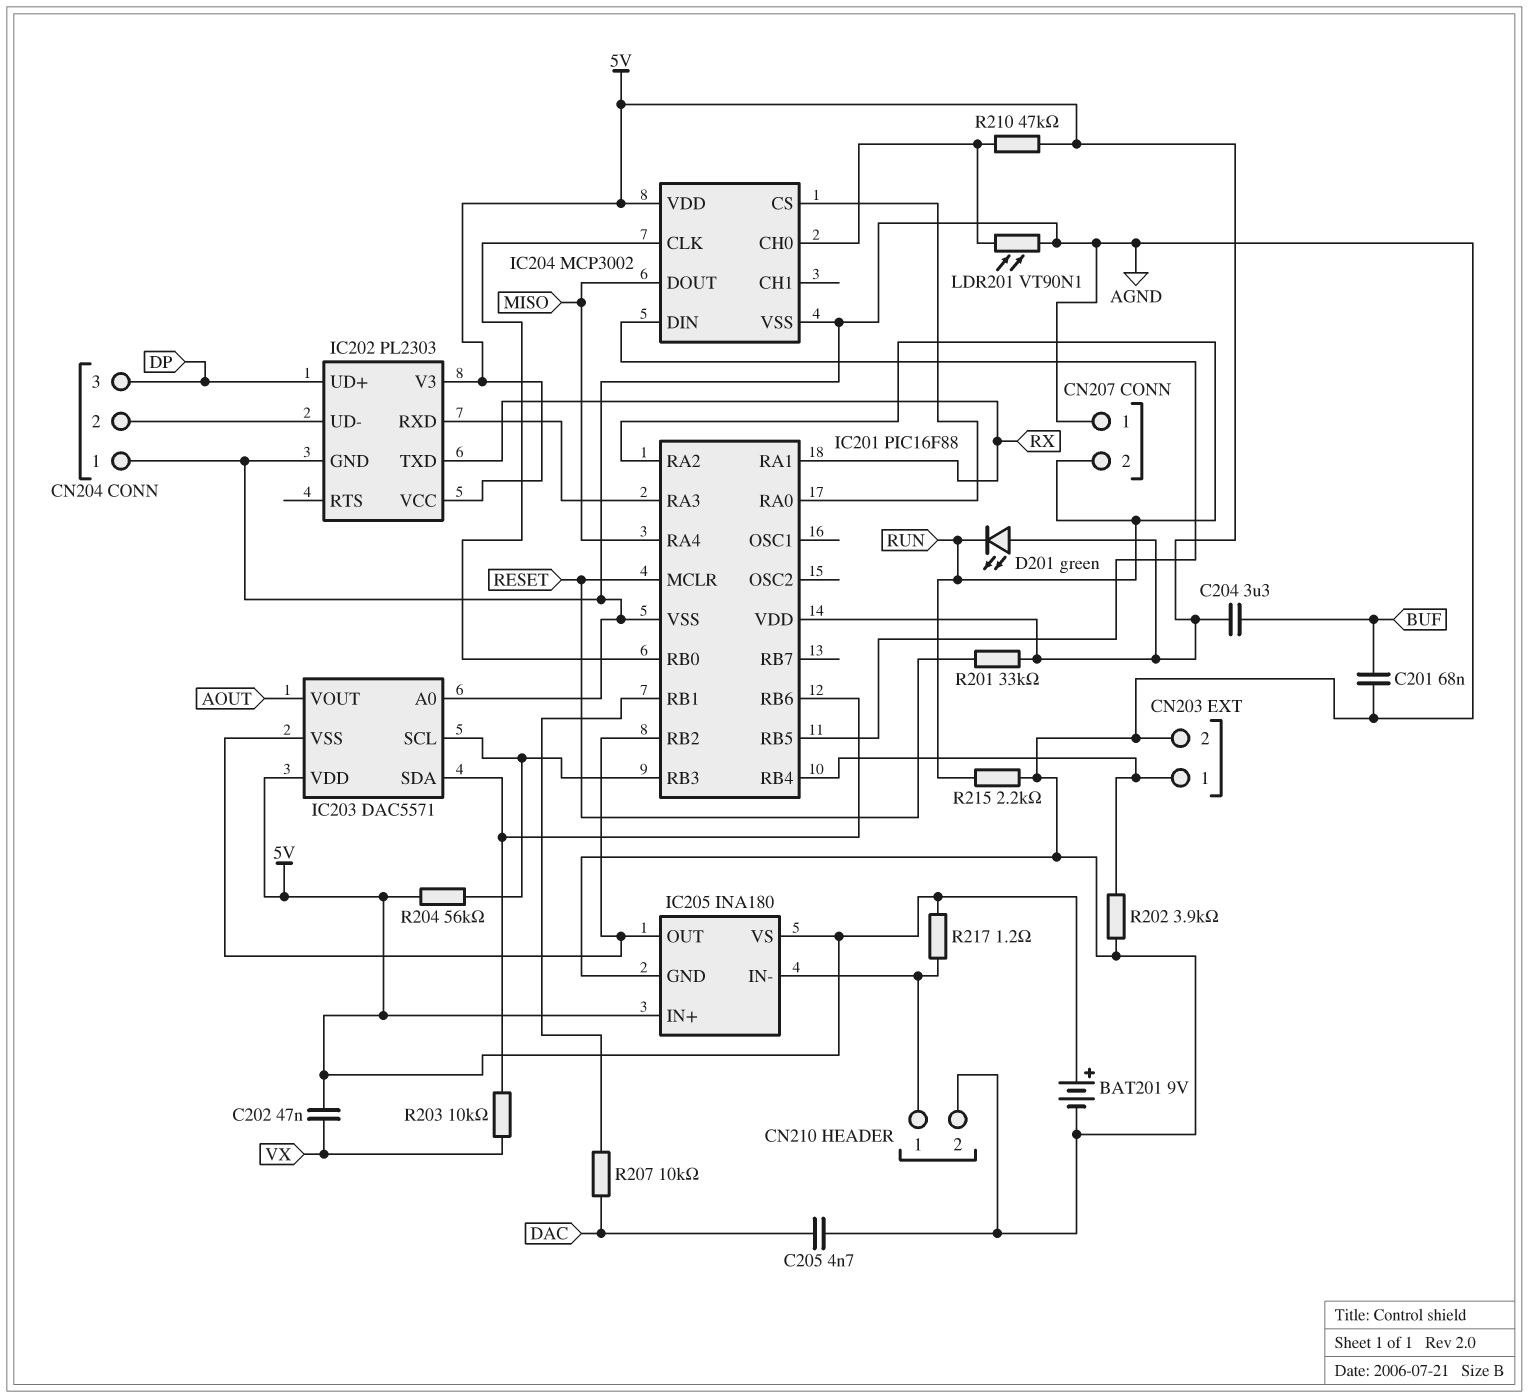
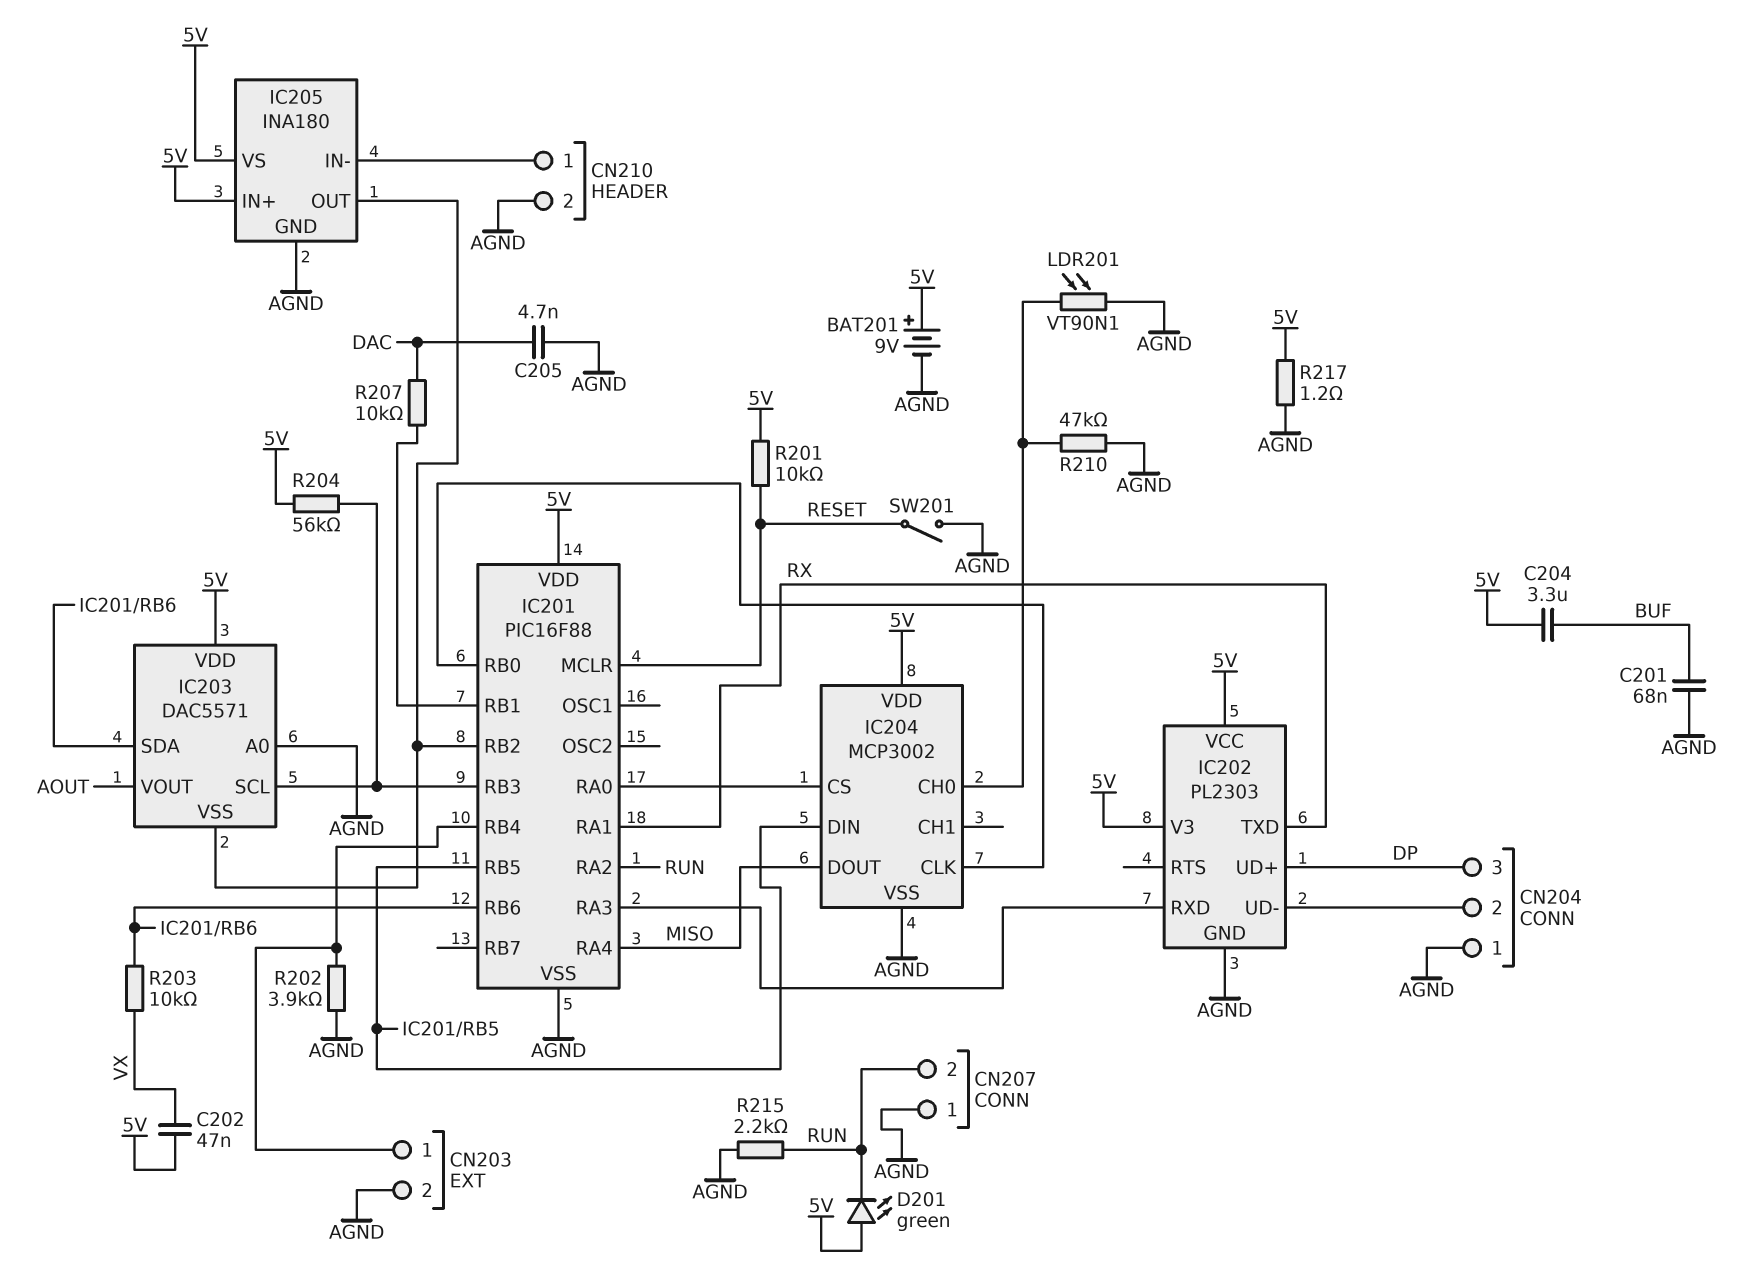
R201: 33k (5V, RESET) -> 10k (5V, RESET)
R210: 47k (5V, IC204/CH0) -> 47k (AGND, IC204/CH0)
R217: 1.2 (5V, CN210/1) -> 1.2 (5V, AGND)
SW201: none -> switch (AGND, RESET)

